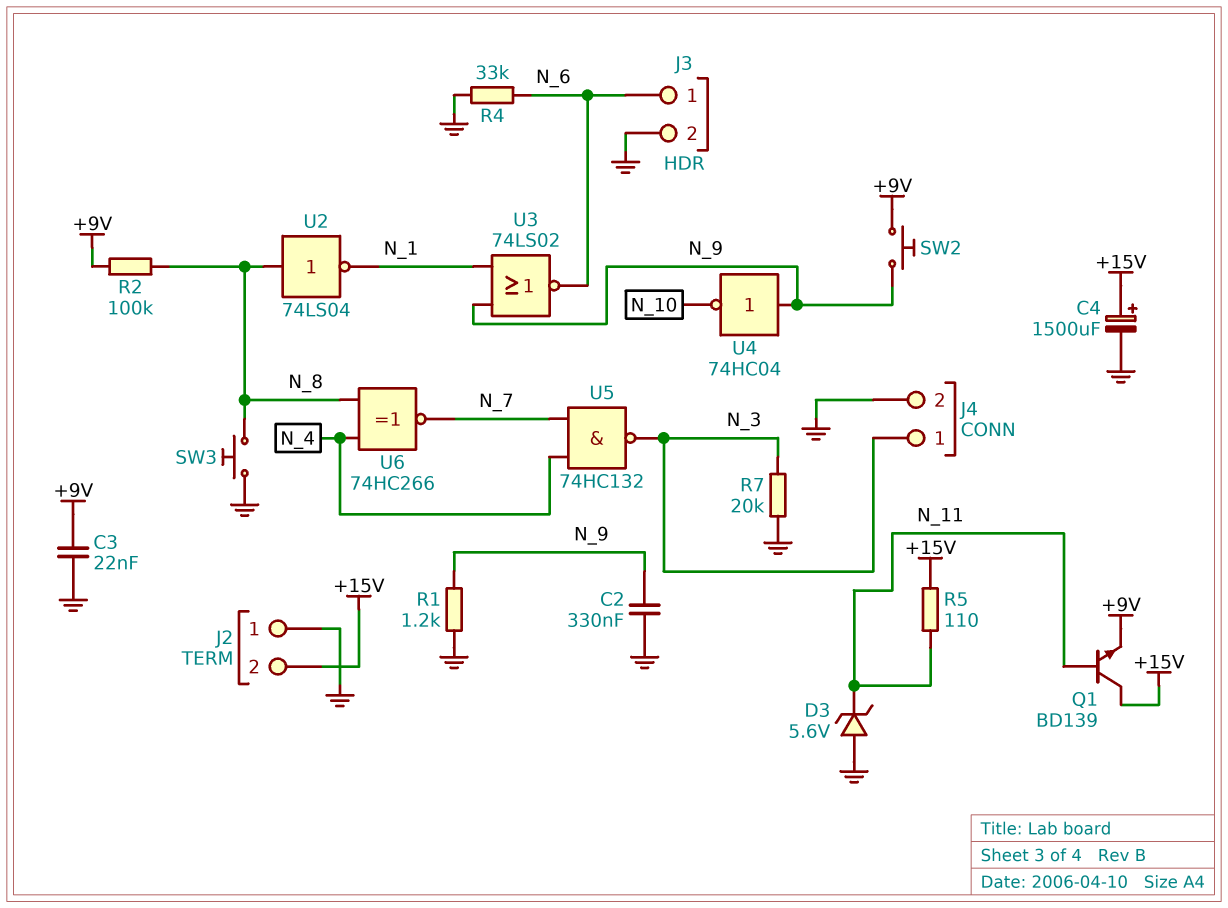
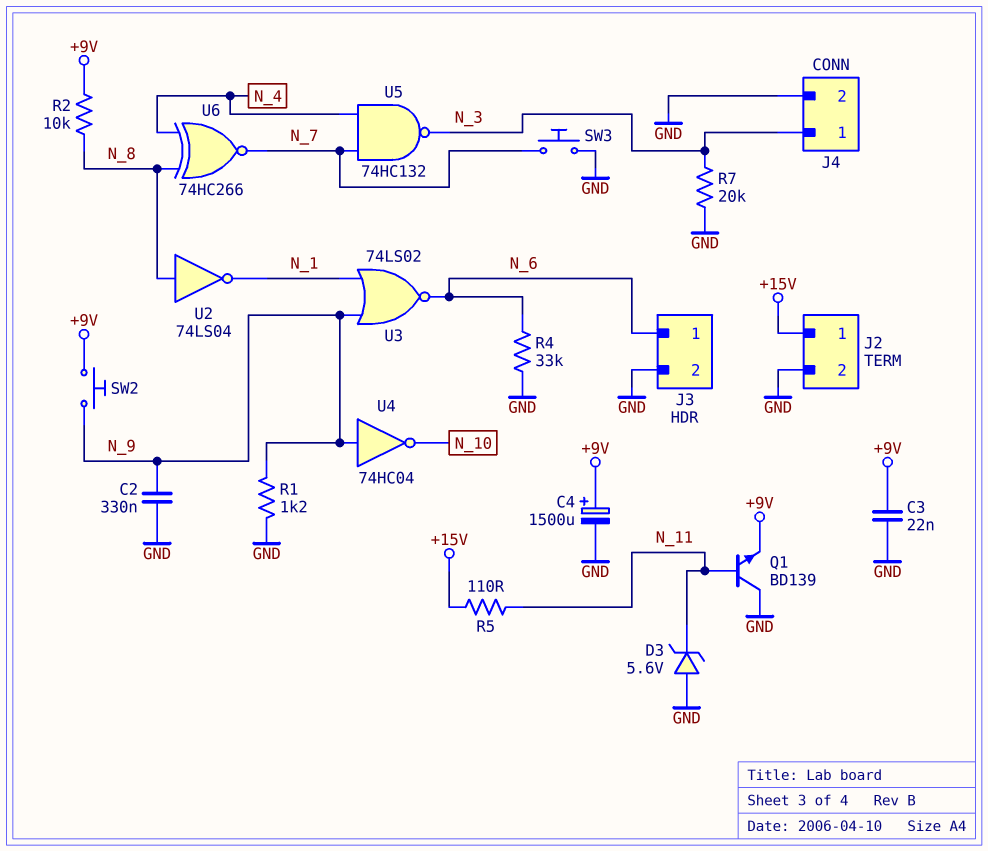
C4: 1500uF (plus +15V, minus GND) -> 1500uF (plus +9V, minus GND)
J2 pin 1: GND -> +15V
J2 pin 2: +15V -> GND
Q1: NPN BD139 (B N_11, C +15V, E +9V) -> NPN BD139 (B N_11, C GND, E +9V)
R2: 100k (+9V, N_8) -> 10k (+9V, N_8)
SW3: button (GND, N_8) -> button (GND, N_7)

